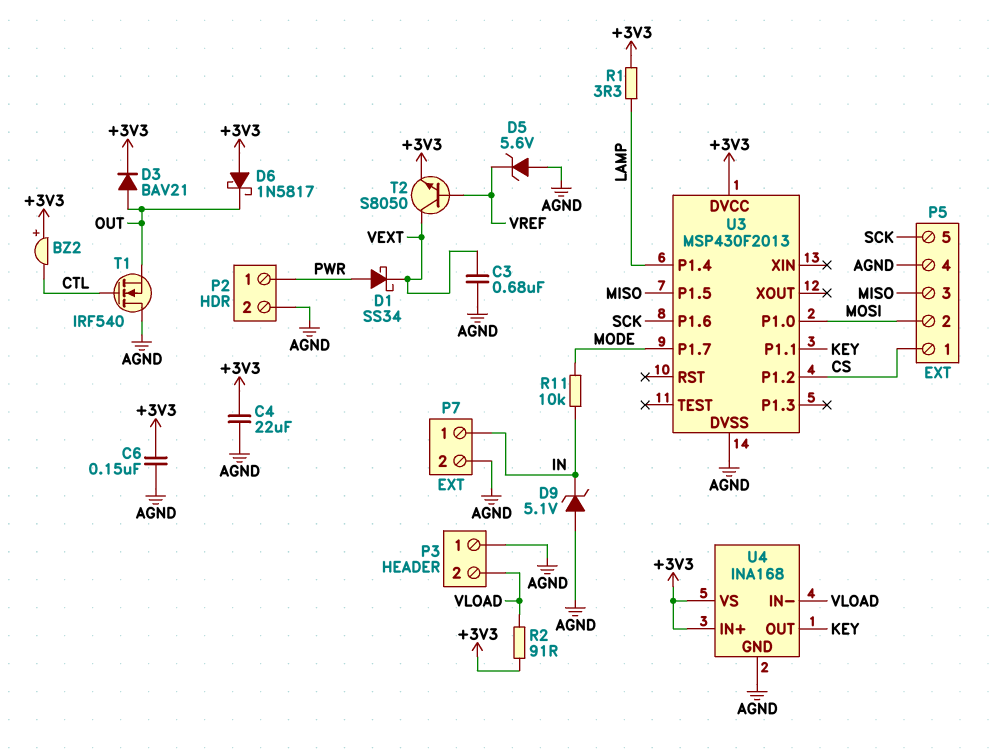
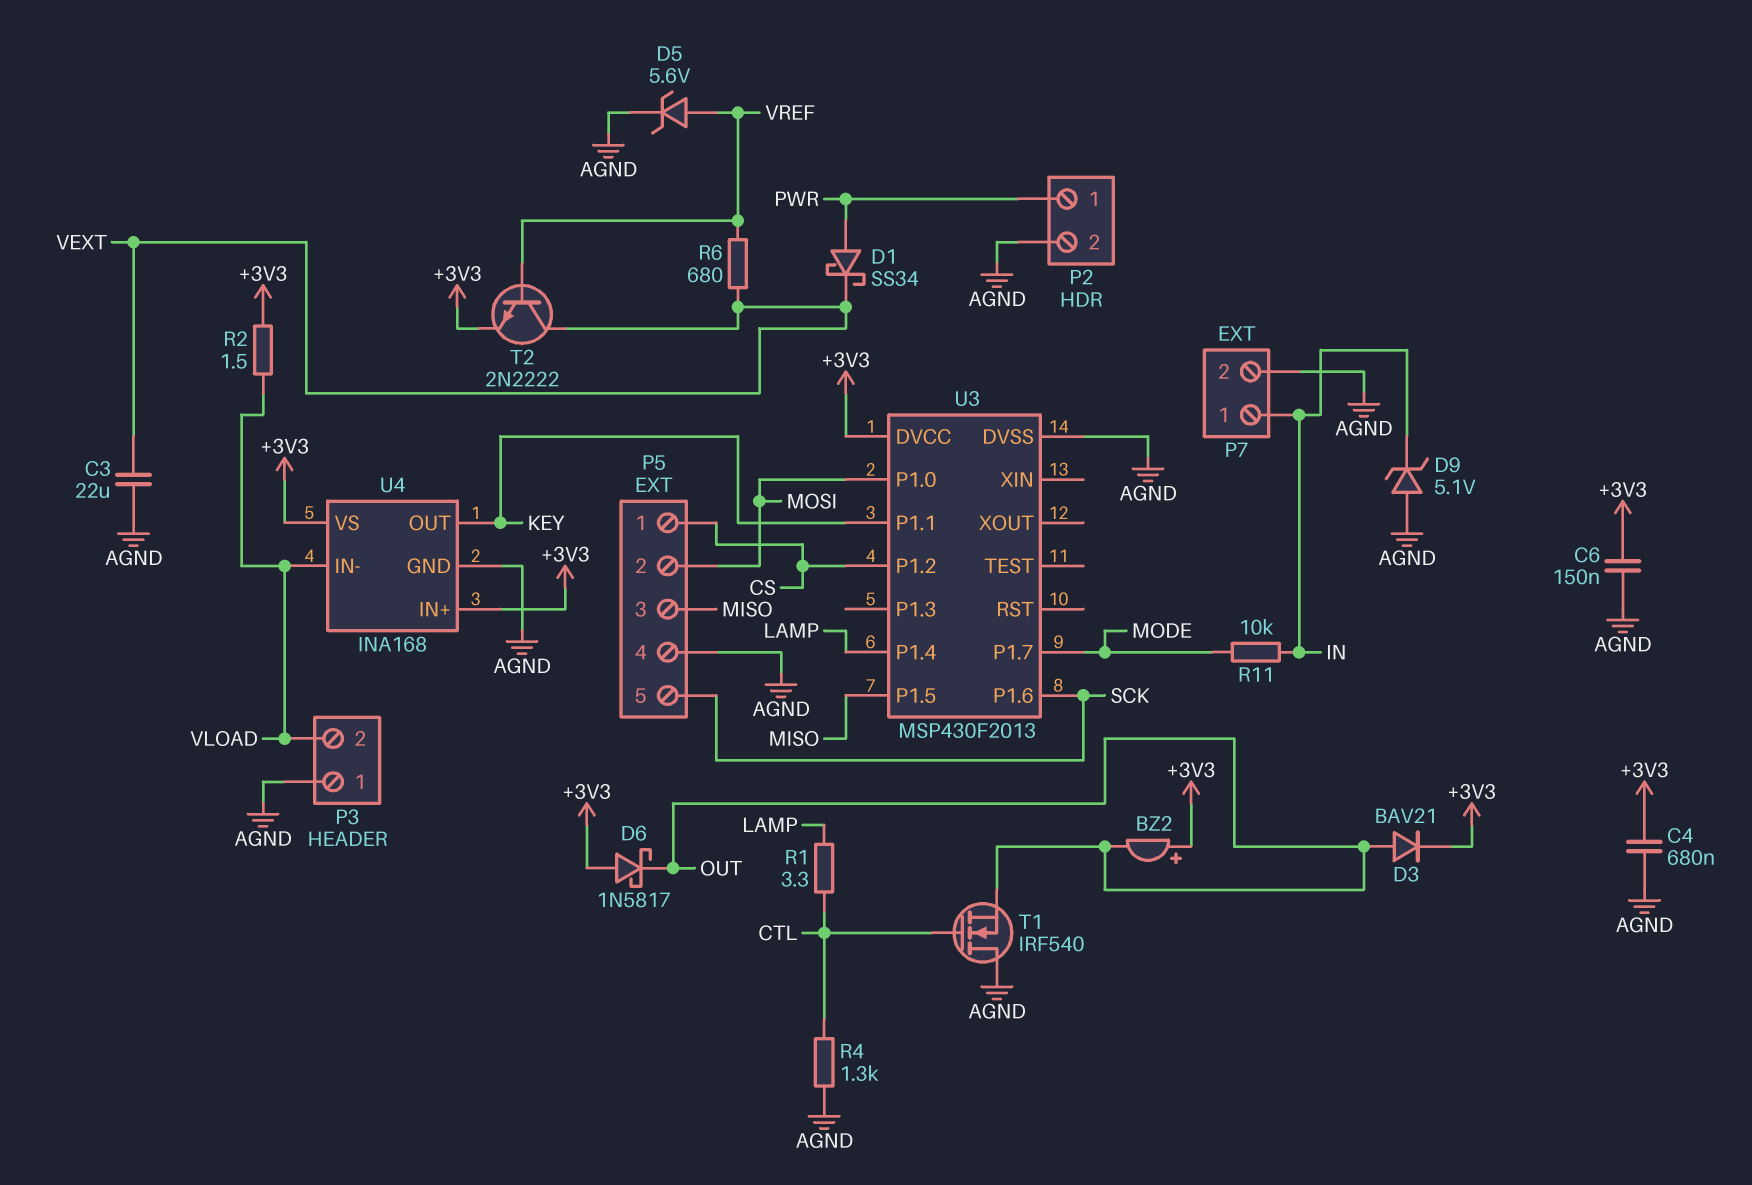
BZ2: buzzer (plus +3V3, minus CTL) -> buzzer (plus +3V3, minus OUT)
C3: 680nF (AGND, VEXT) -> 22uF (AGND, VEXT)
C4: 22uF (+3V3, AGND) -> 680nF (+3V3, AGND)
D5: zener 5.6V (A AGND, K VREF) -> zener 5.6V (A VREF, K AGND)
R1: 3.3 (+3V3, LAMP) -> 3.3 (CTL, LAMP)
R2: 91 (+3V3, VLOAD) -> 1.5 (+3V3, VLOAD)
R4: none -> 1.3k (AGND, CTL)
R6: none -> 680 (VEXT, VREF)
T2: NPN S8050 (B VREF, C VEXT, E +3V3) -> NPN 2N2222 (B VREF, C VEXT, E +3V3)

